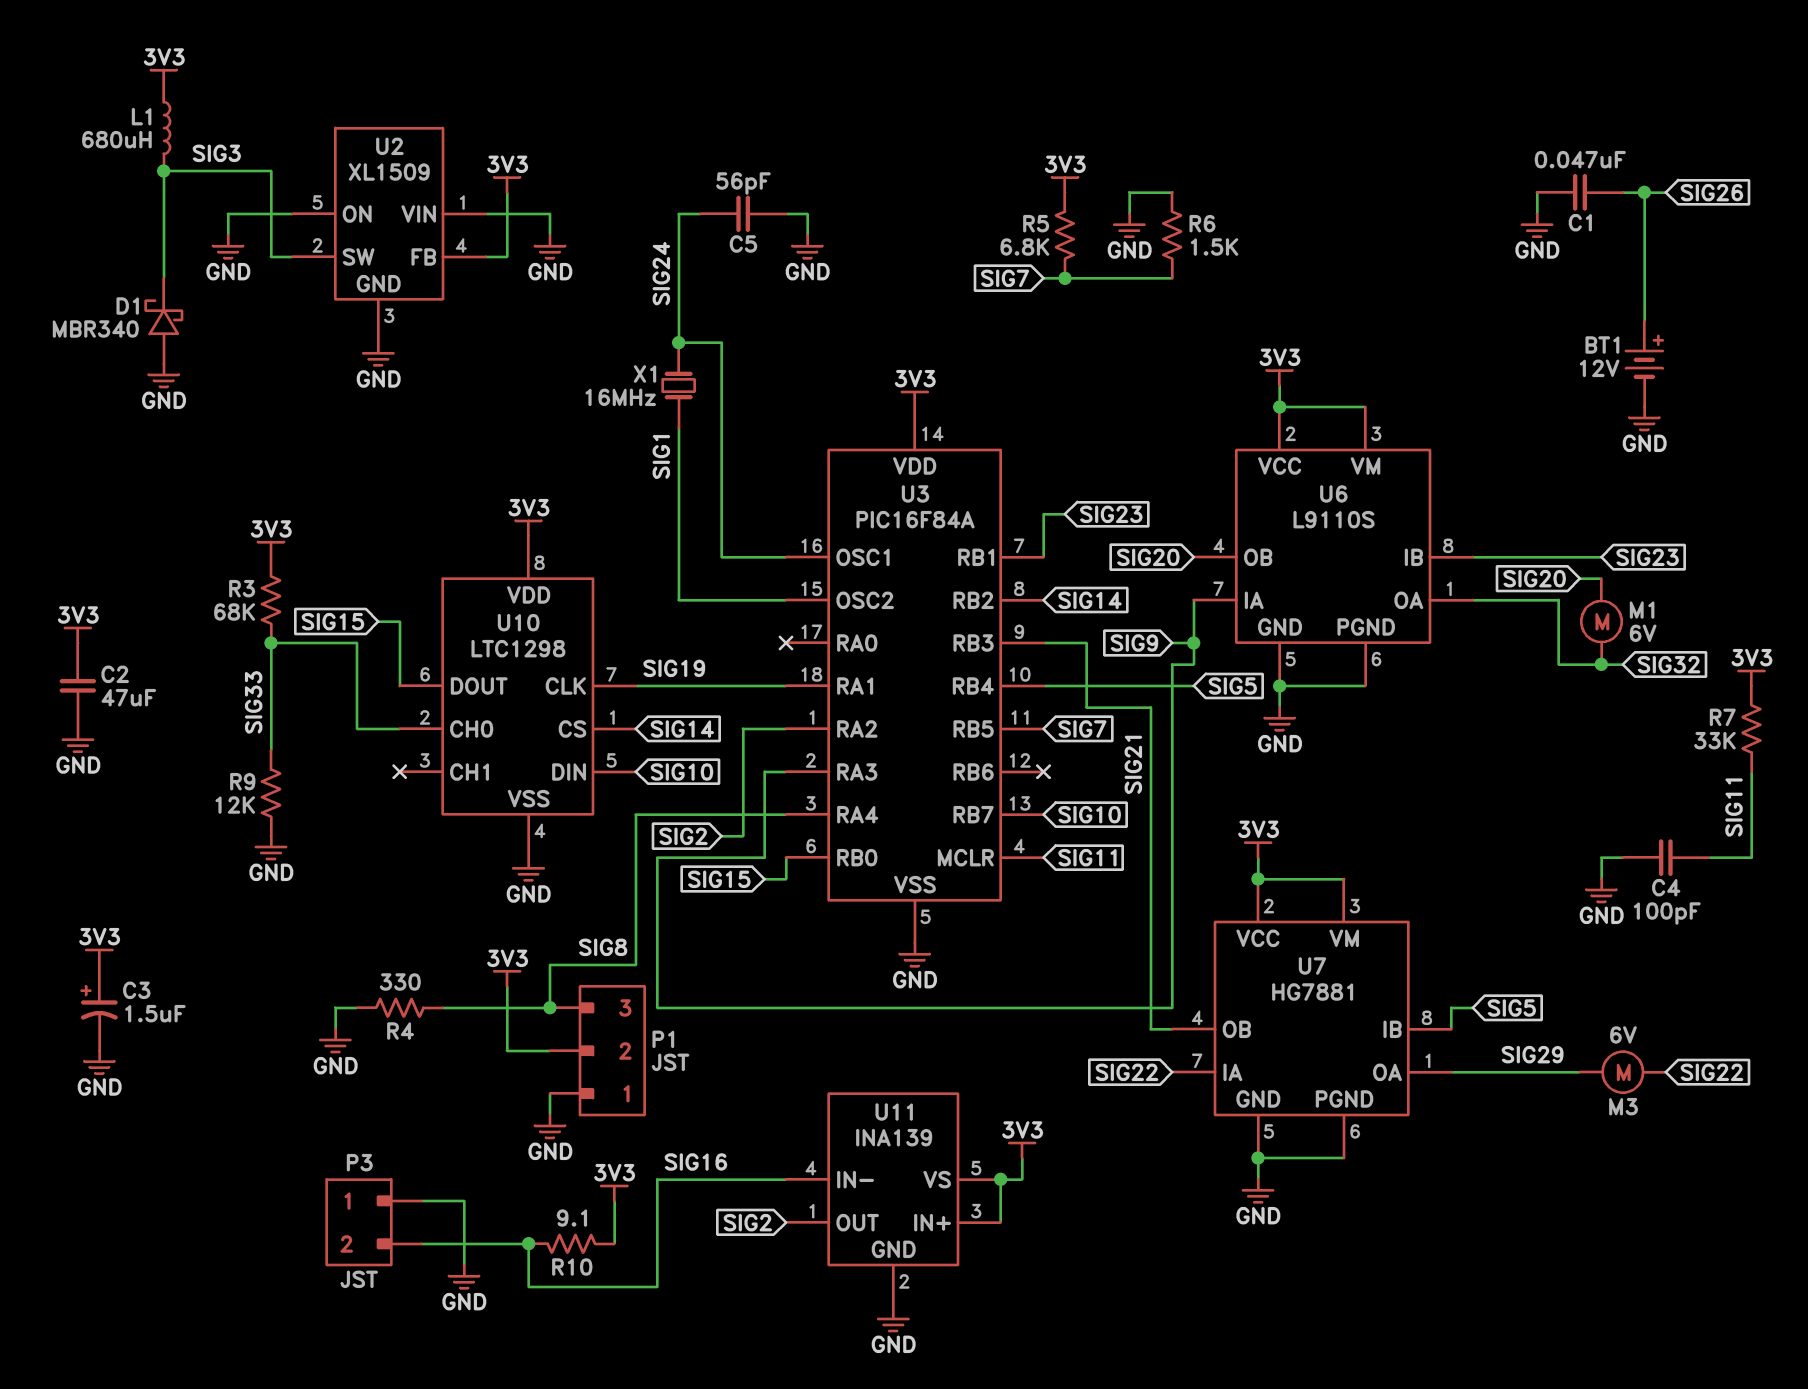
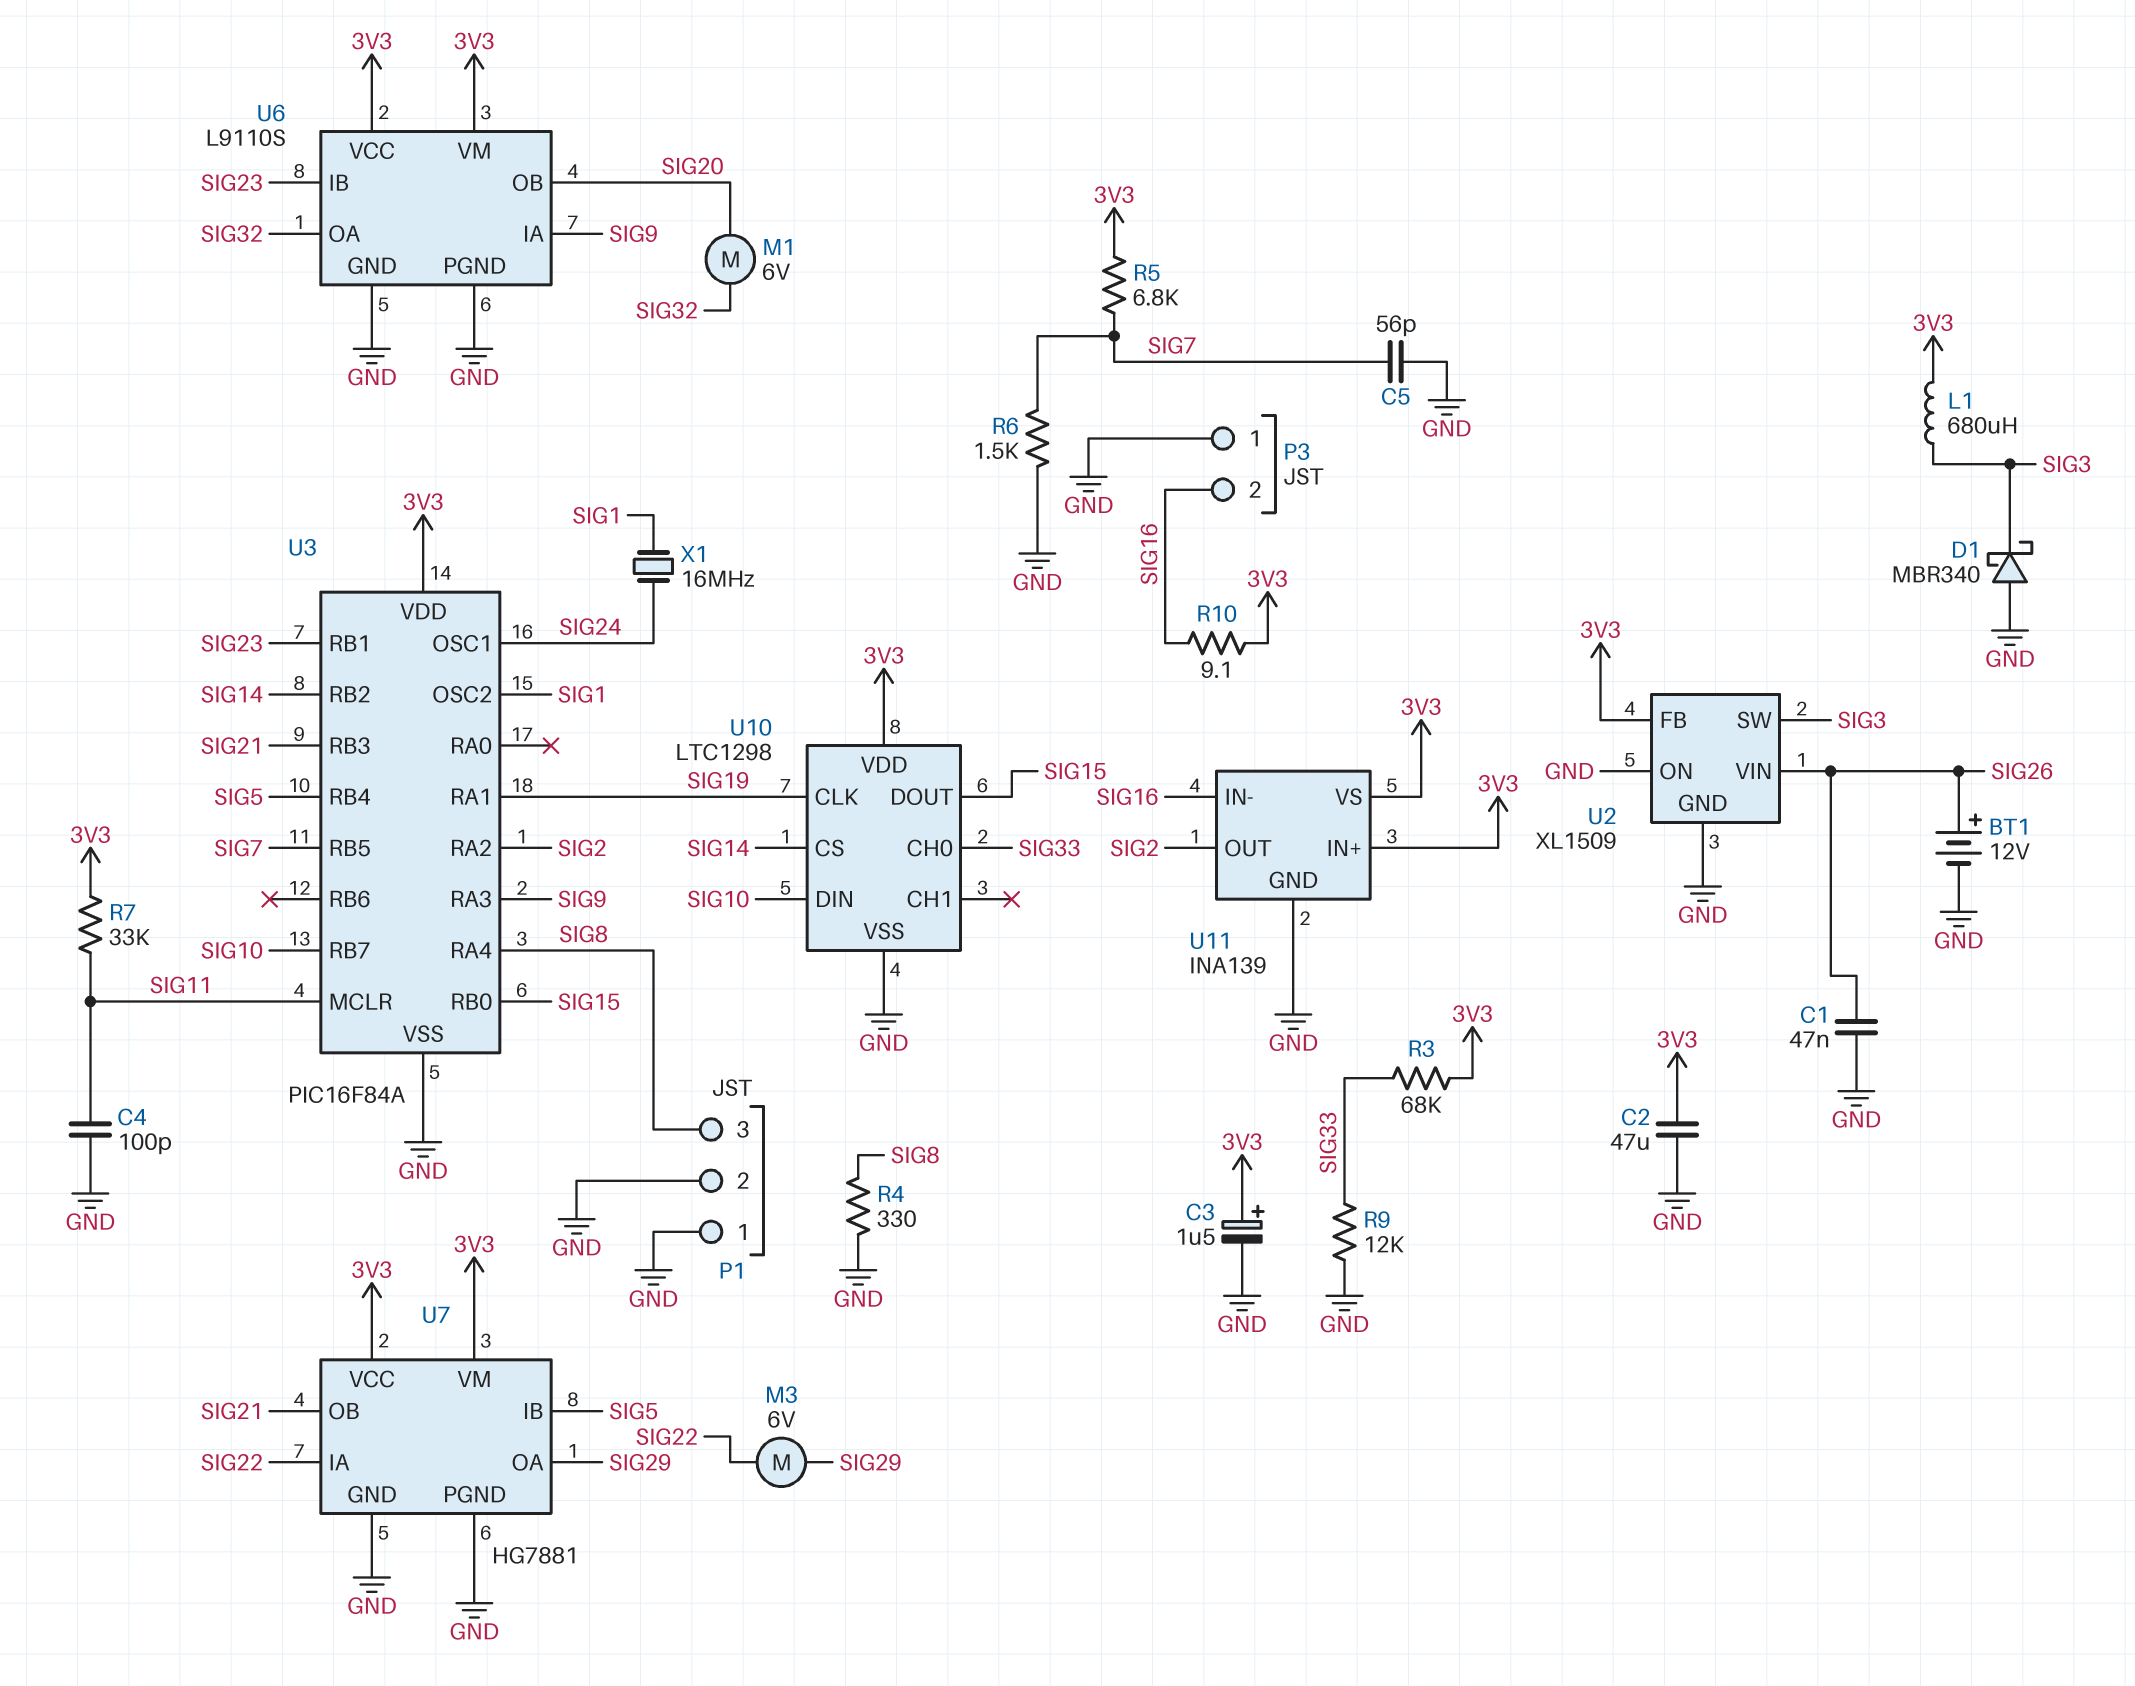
C5: 56pF (GND, SIG24) -> 56pF (GND, SIG7)
P1 pin 2: 3V3 -> GND
U2 pin VIN: GND -> SIG26

